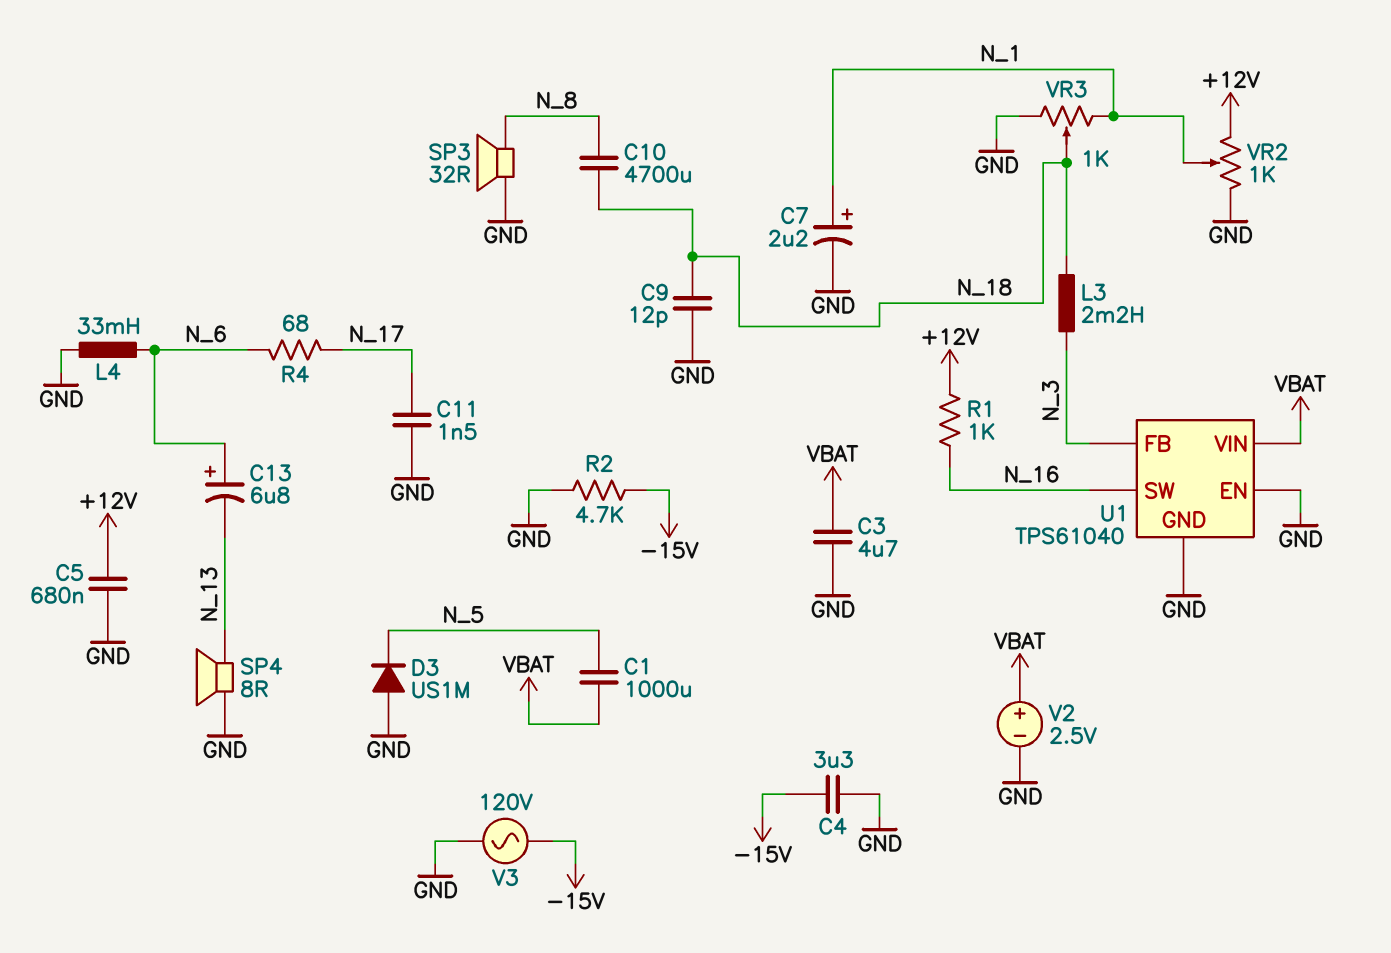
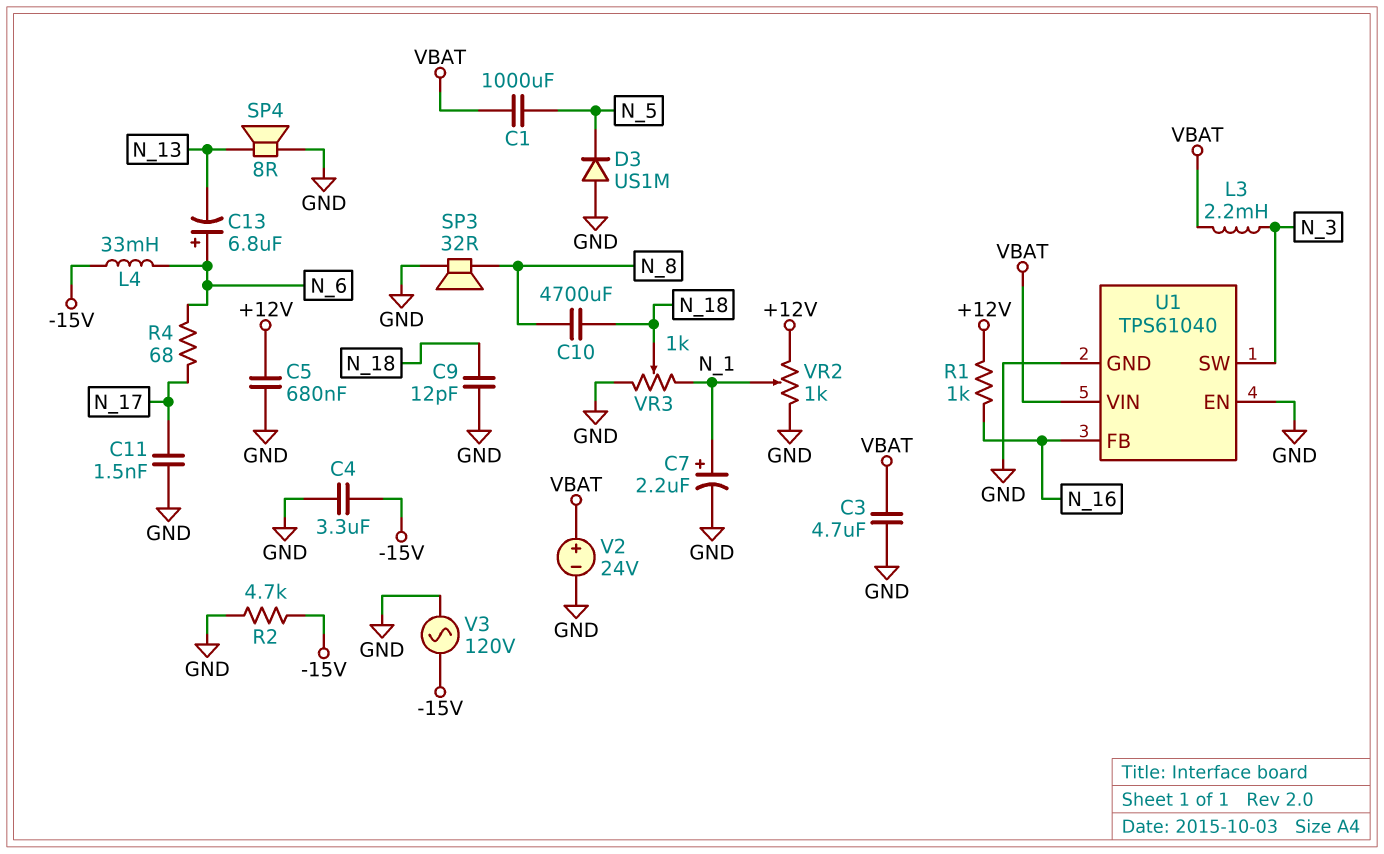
L3: 2.2mH (N_3, N_18) -> 2.2mH (N_3, VBAT)
L4: 33mH (GND, N_6) -> 33mH (-15V, N_6)
U1 pin FB: N_3 -> N_16
U1 pin SW: N_16 -> N_3
V2: 2.5V (plus VBAT, minus GND) -> 24V (plus VBAT, minus GND)

